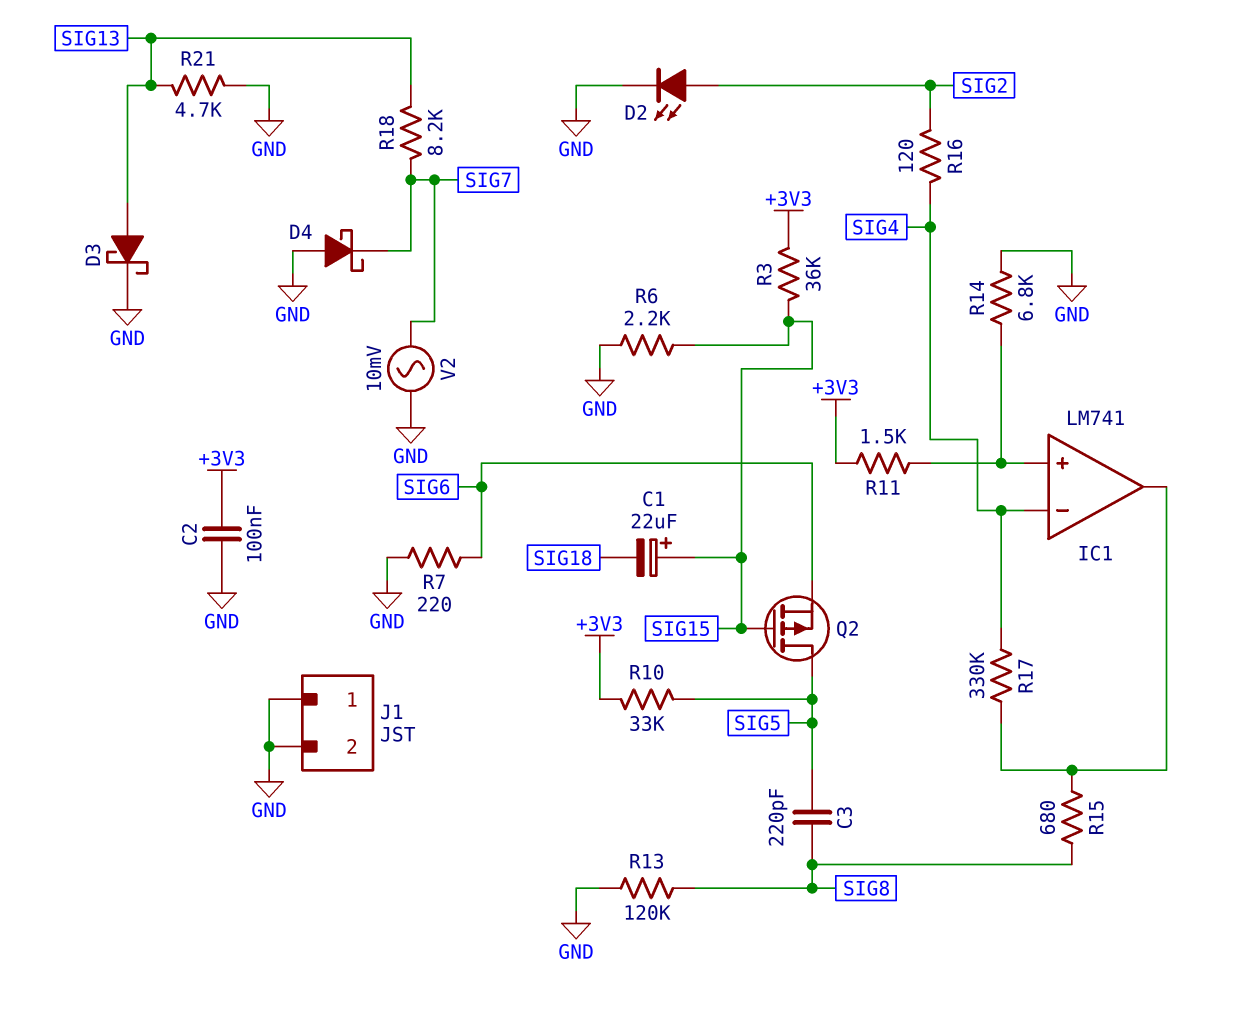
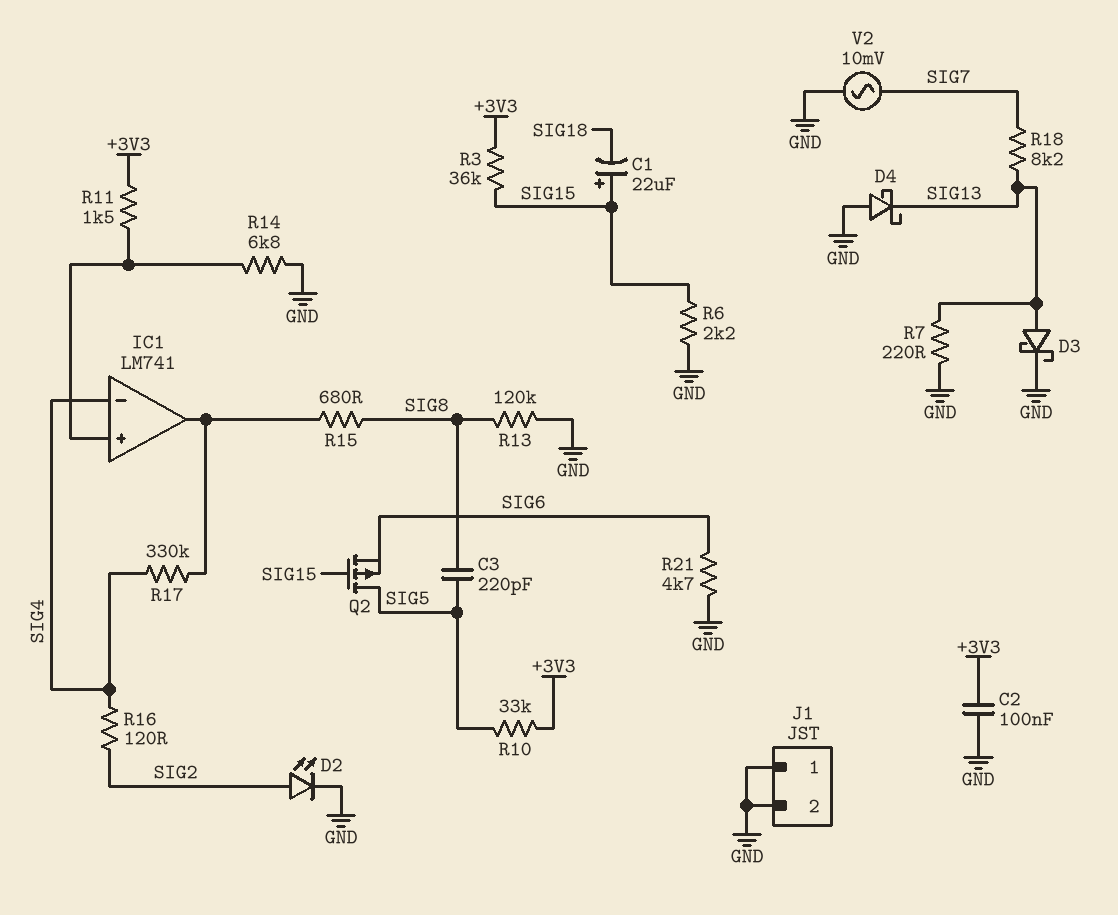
D4: schottky (A GND, K SIG7) -> schottky (A GND, K SIG13)
R7: 220 (GND, SIG6) -> 220 (GND, SIG13)
R21: 4.7k (GND, SIG13) -> 4.7k (GND, SIG6)

